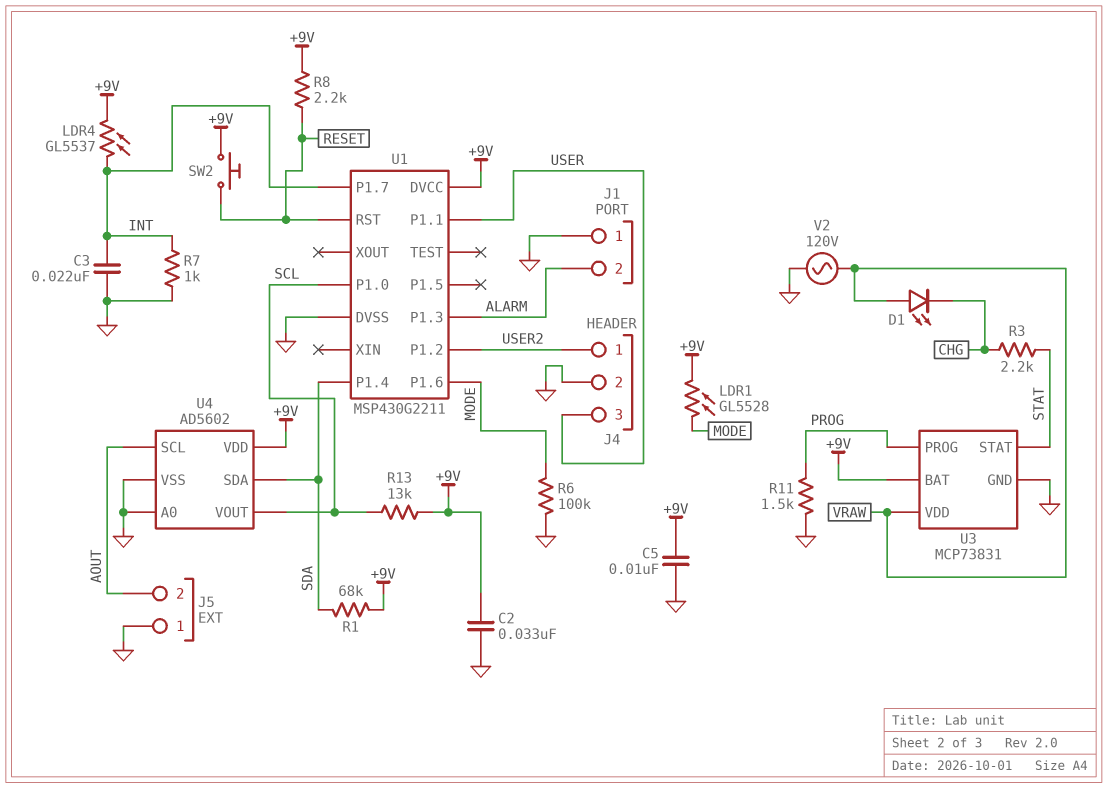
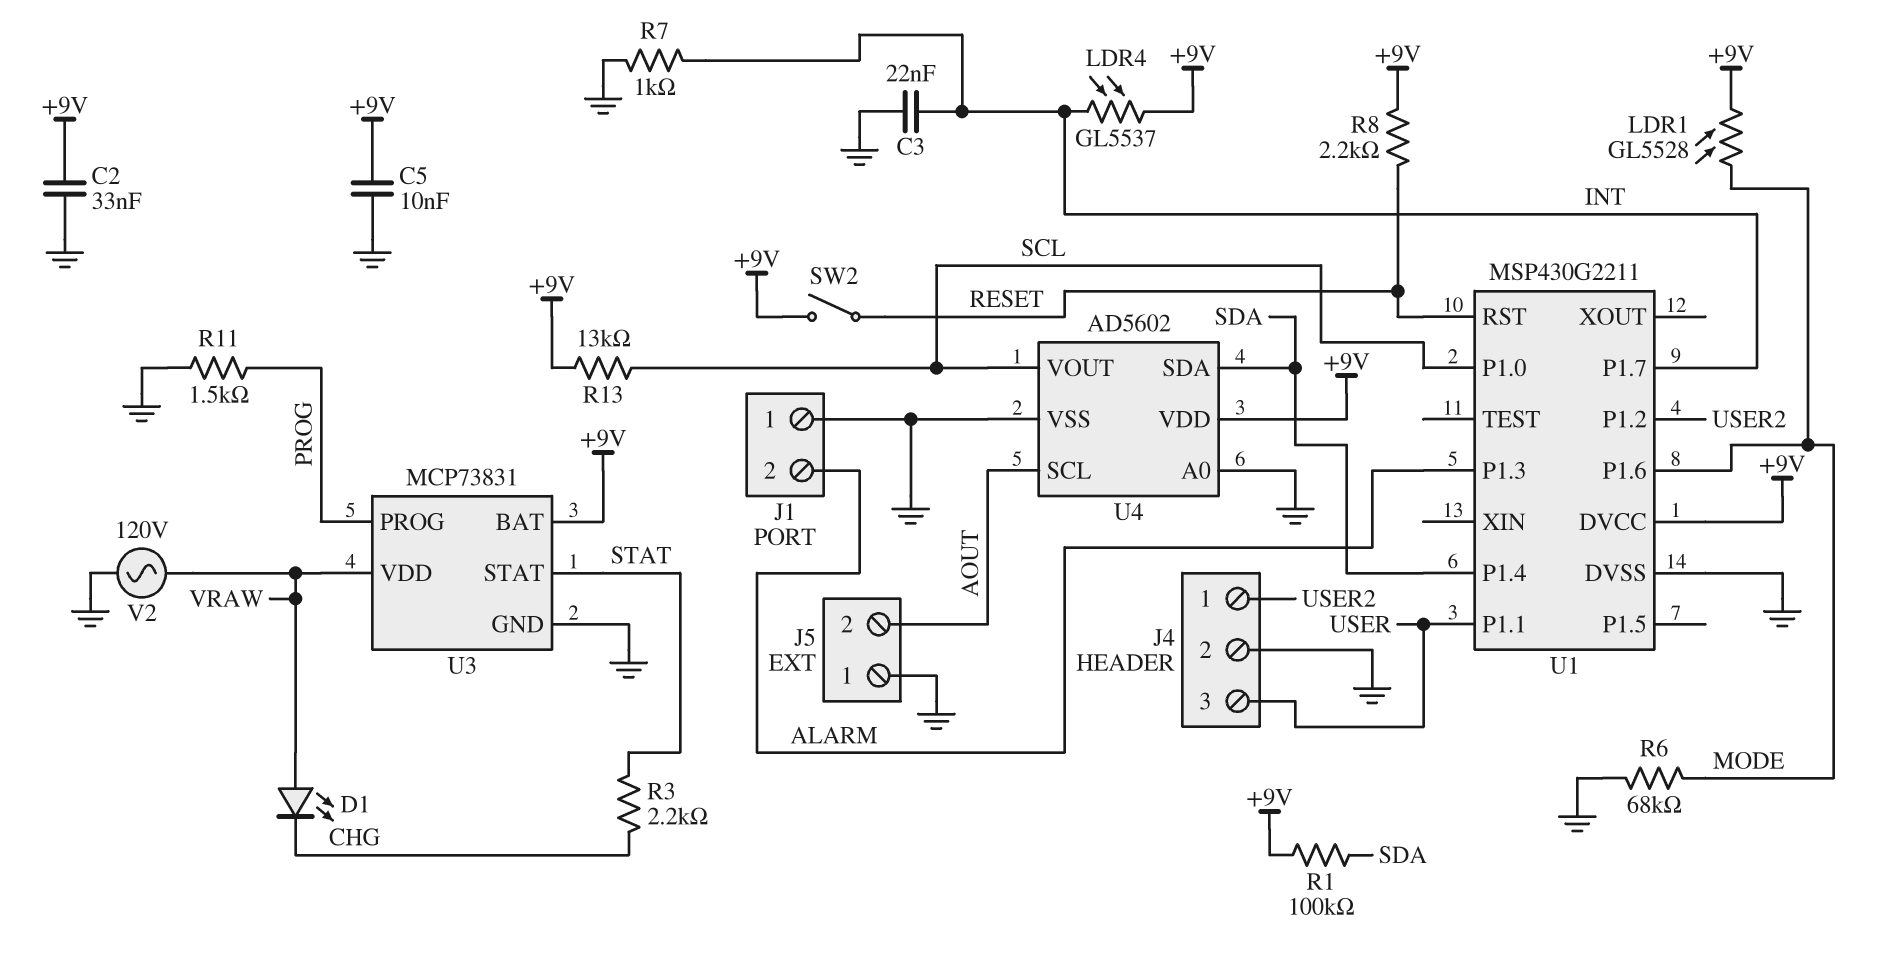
R1: 68k (+9V, SDA) -> 100k (+9V, SDA)
R6: 100k (GND, MODE) -> 68k (GND, MODE)
SW2: button (+9V, RESET) -> switch (+9V, RESET)

